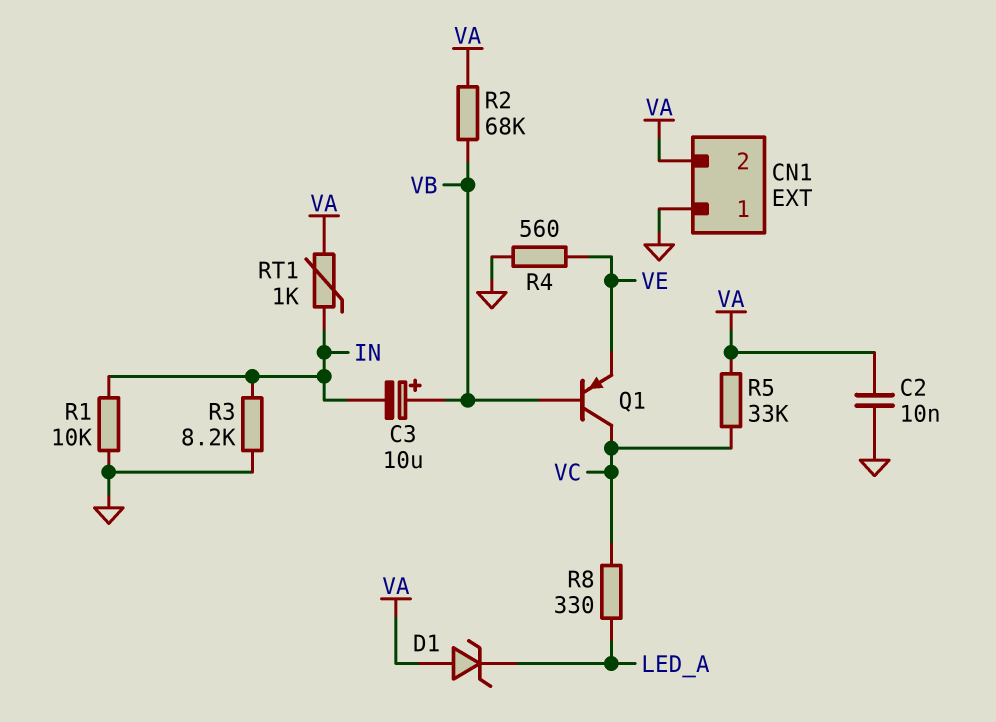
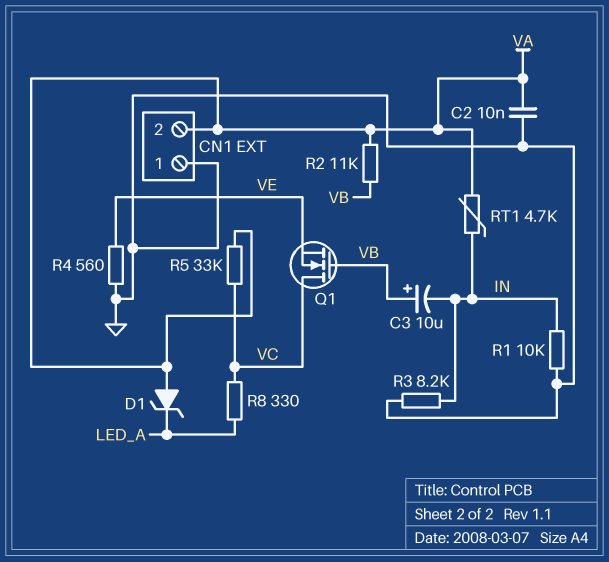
Q1: PNP (B VB, C VC, E VE) -> NMOS (G VB, D VC, S VE)
R2: 68k (VA, VB) -> 11k (VA, VB)
RT1: 1k (IN, VA) -> 4.7k (IN, VA)

